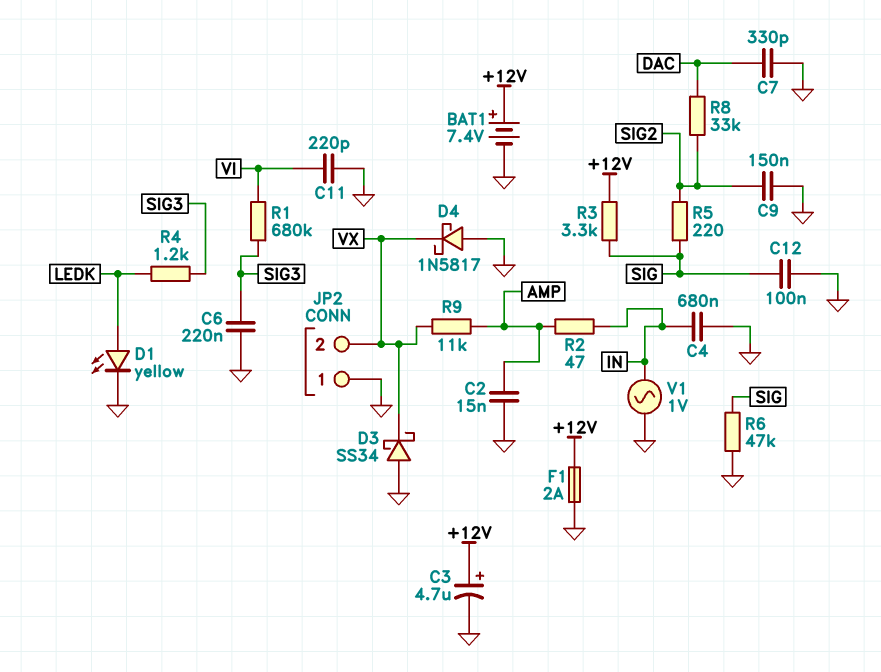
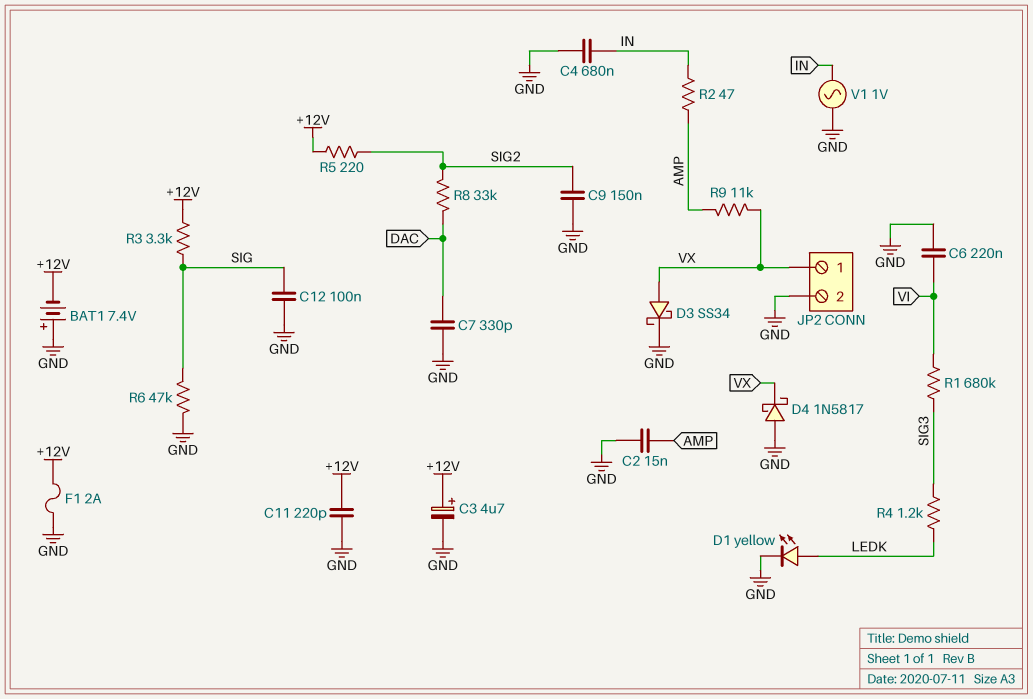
BAT1: 7.4V (plus +12V, minus GND) -> 7.4V (plus GND, minus +12V)
C6: 220nF (GND, SIG3) -> 220nF (GND, VI)
C11: 220pF (GND, VI) -> 220pF (+12V, GND)
D3: schottky SS34 (A GND, K VX) -> schottky SS34 (A VX, K GND)
JP2 pin 1: GND -> VX
JP2 pin 2: VX -> GND
R5: 220 (SIG, SIG2) -> 220 (+12V, SIG2)

